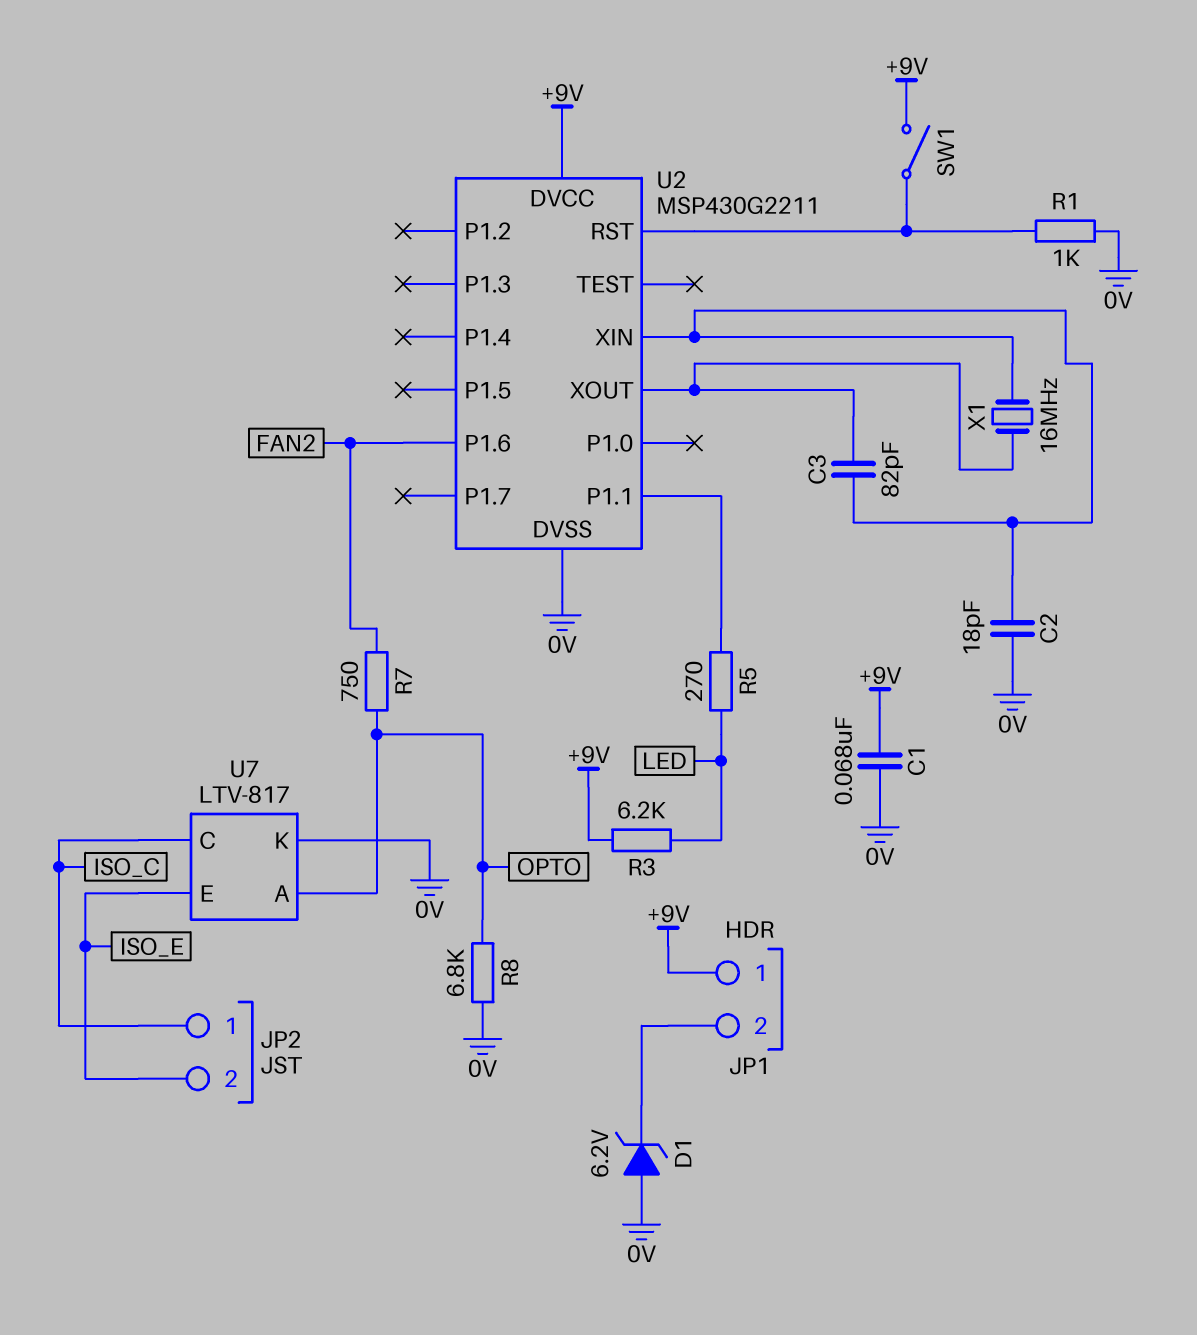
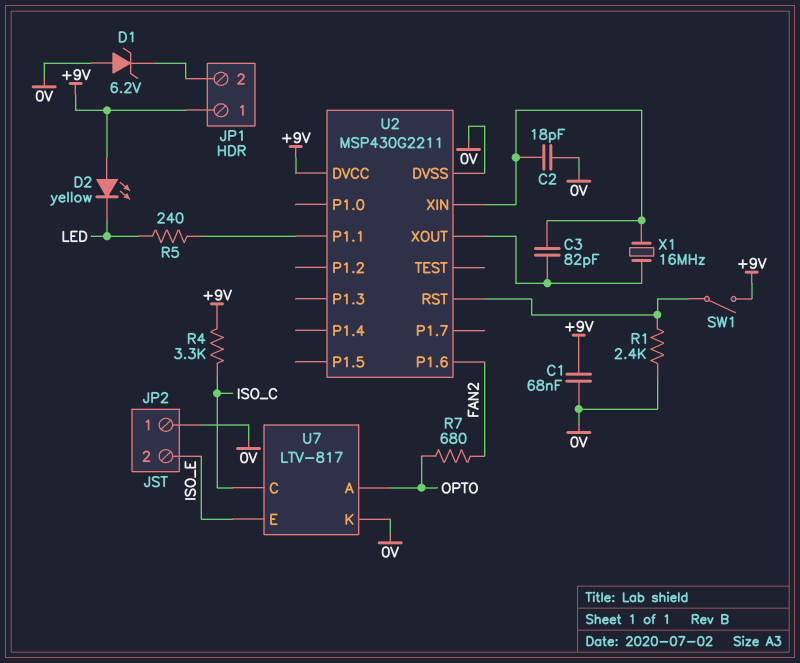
D2: none -> LED yellow (A +9V, K LED)
JP2 pin 1: ISO_C -> 0V
R1: 1k (0V, U2/RST) -> 2.4k (0V, U2/RST)
R3: 6.2k (+9V, LED) -> none
R4: none -> 3.3k (+9V, ISO_C)
R5: 270 (LED, U2/P1.1) -> 240 (LED, U2/P1.1)
R7: 750 (FAN2, OPTO) -> 680 (FAN2, OPTO)
R8: 6.8k (0V, OPTO) -> none

